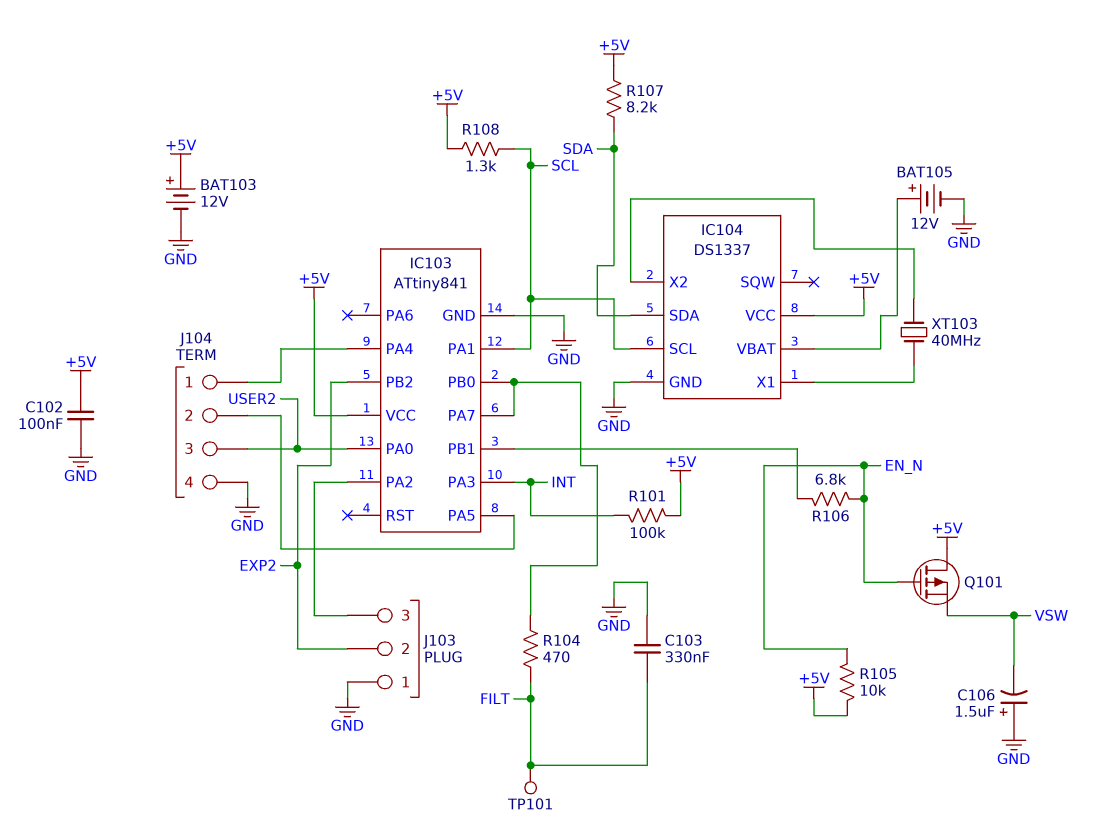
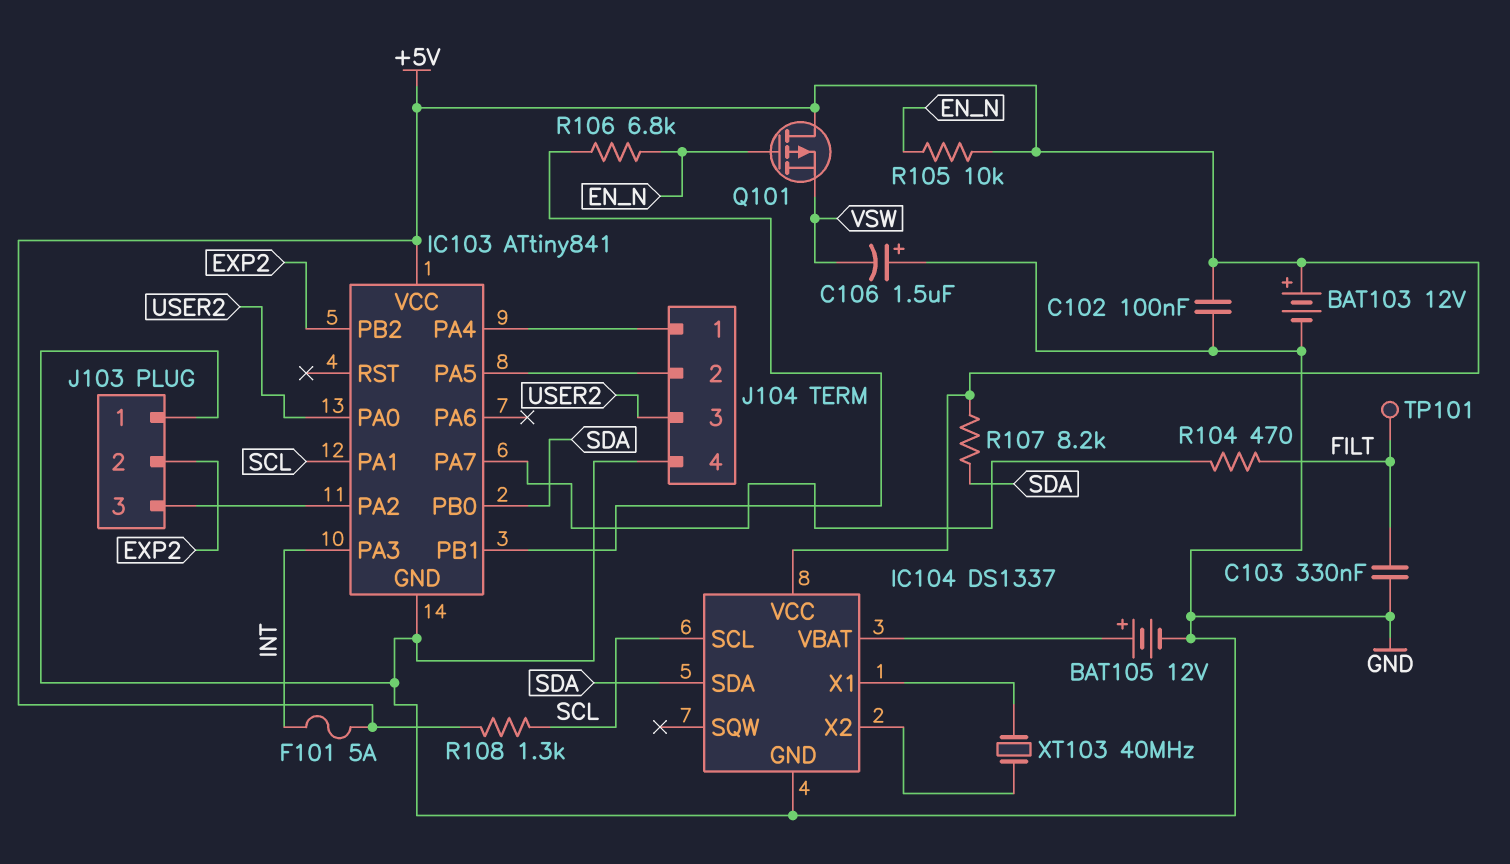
F101: none -> 5A (+5V, INT)
IC103 pin PB0: IC103/PA7 -> SDA
R101: 100k (+5V, INT) -> none

